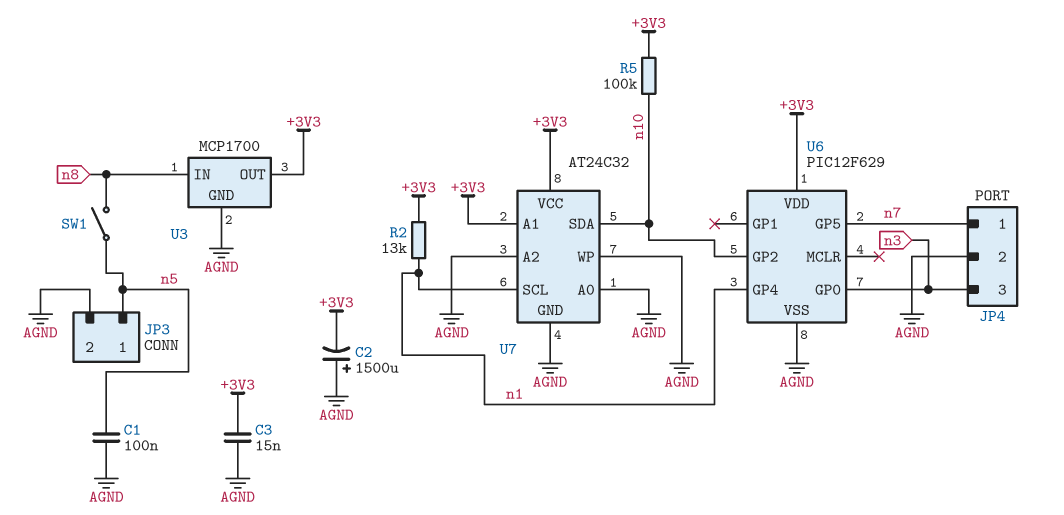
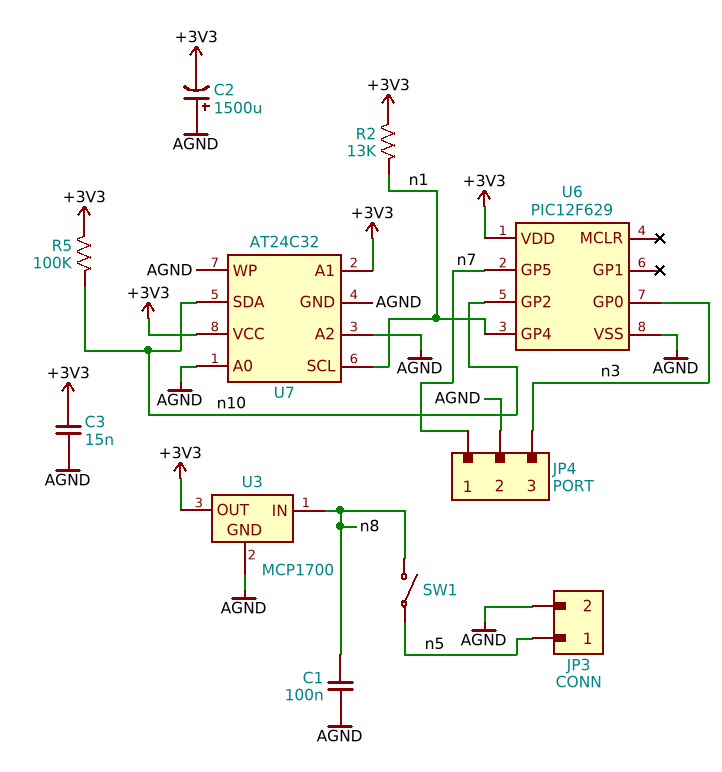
C1: 100nF (AGND, n5) -> 100nF (AGND, n8)

